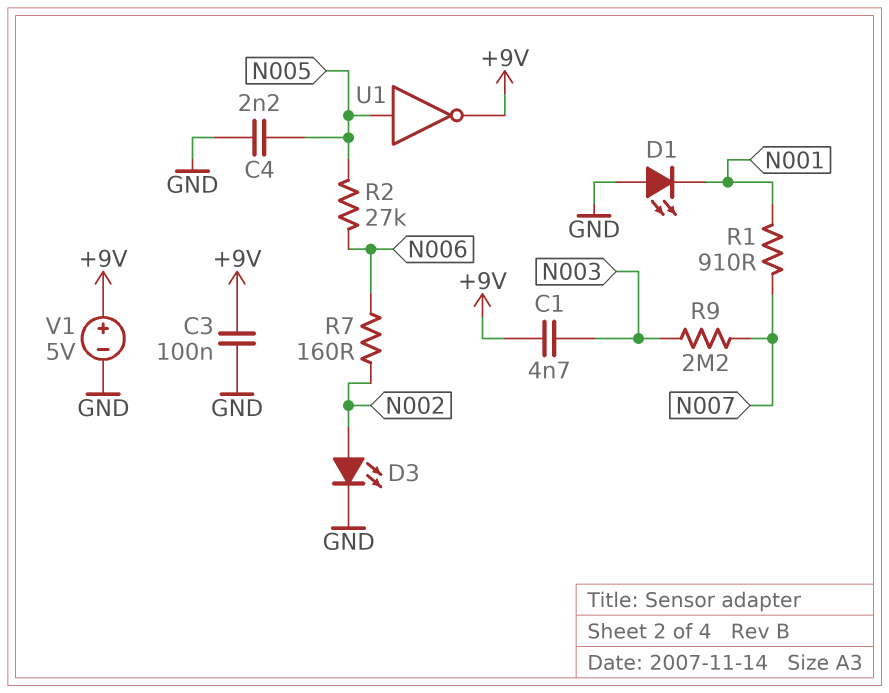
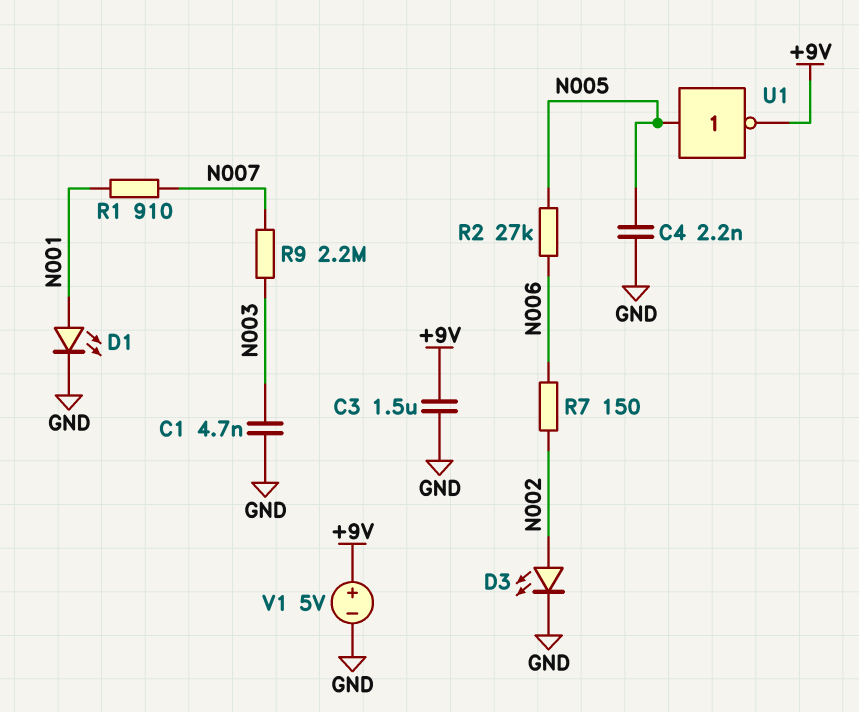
C1: 4.7nF (+9V, N003) -> 4.7nF (GND, N003)
C3: 100nF (+9V, GND) -> 1.5uF (+9V, GND)
D1: LED (A GND, K N001) -> LED (A N001, K GND)
R7: 160 (N002, N006) -> 150 (N002, N006)

